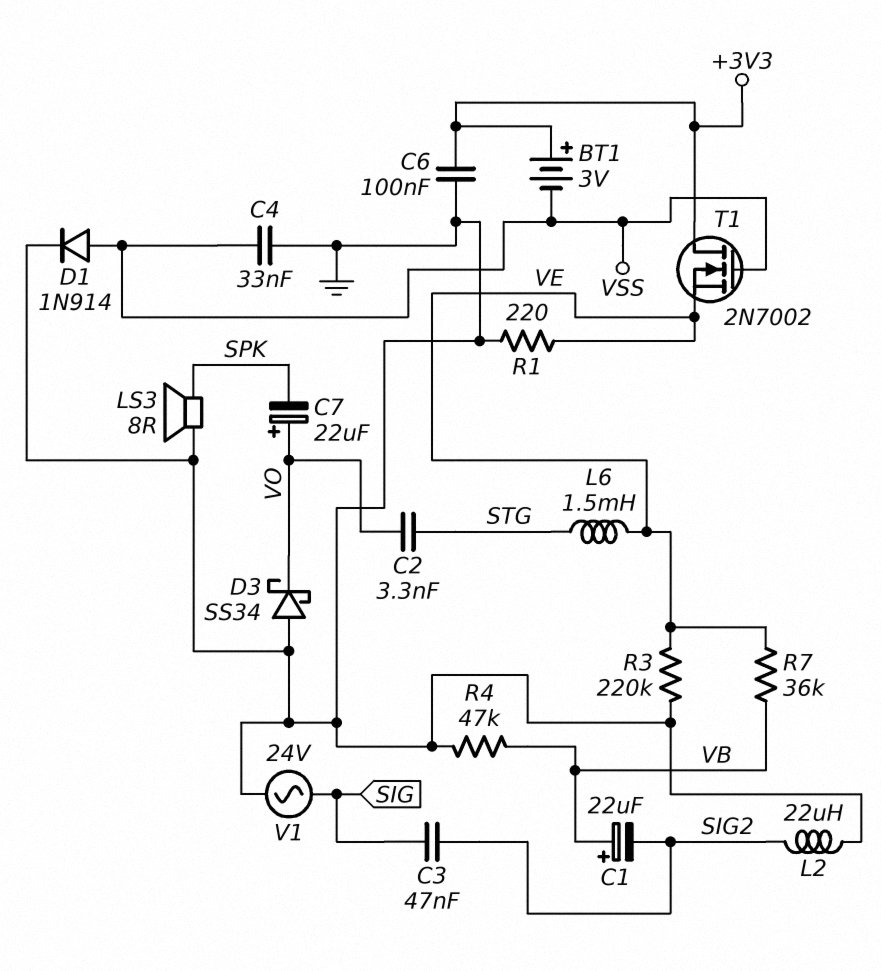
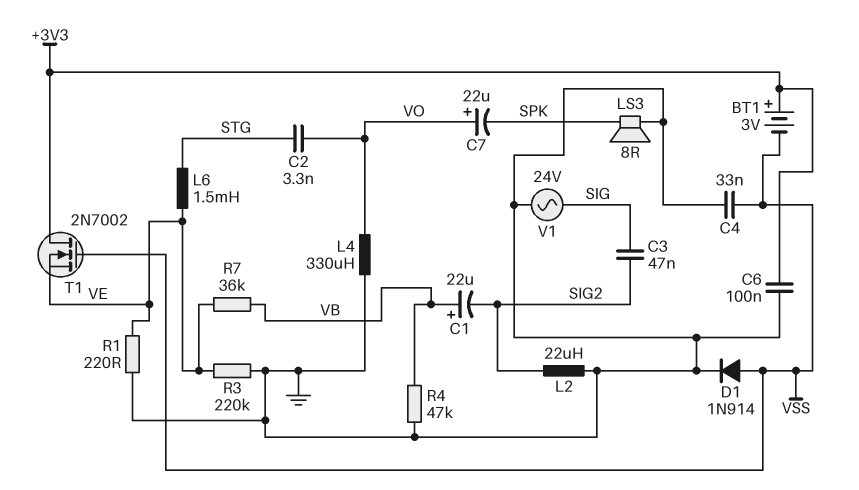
D3: schottky SS34 (A GND, K VO) -> none
L4: none -> 330uH (GND, VO)

